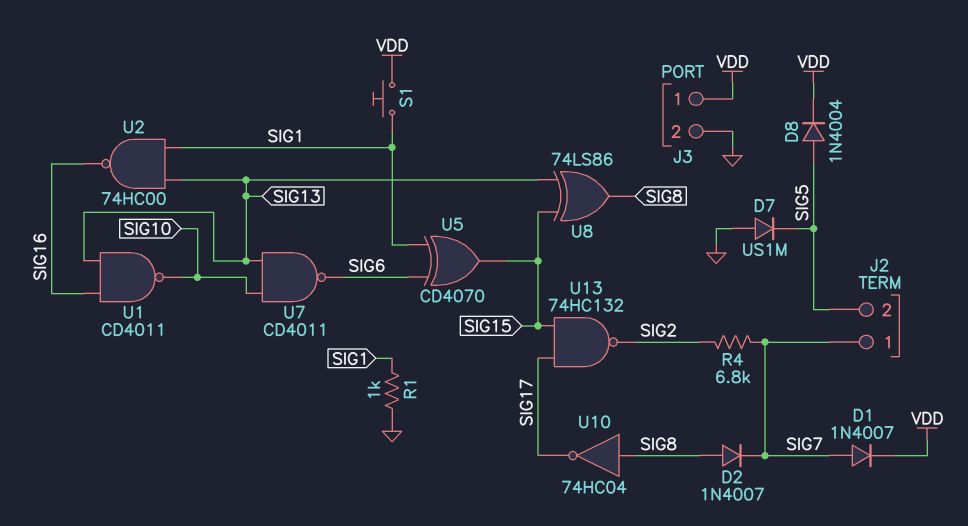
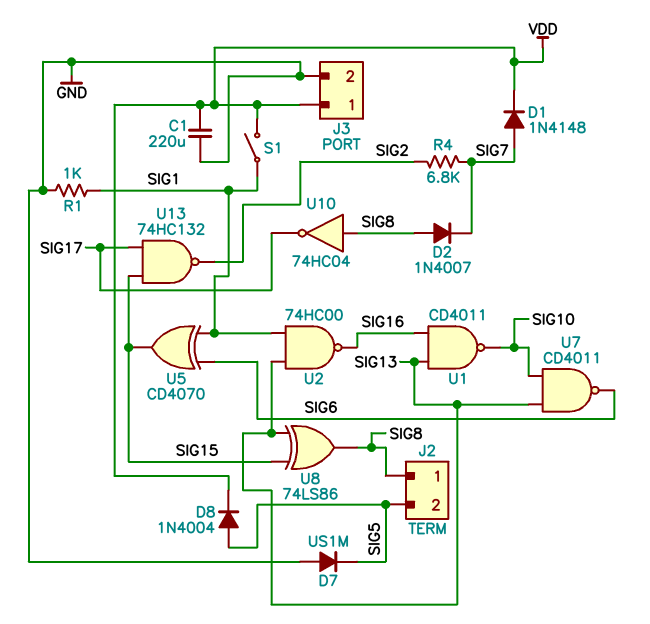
C1: none -> 220uF (GND, VDD)
D1: diode 1N4007 (A SIG7, K VDD) -> diode 1N4148 (A SIG7, K VDD)
J2 pin 1: SIG7 -> SIG8
S1: button (SIG1, VDD) -> switch (SIG1, VDD)

